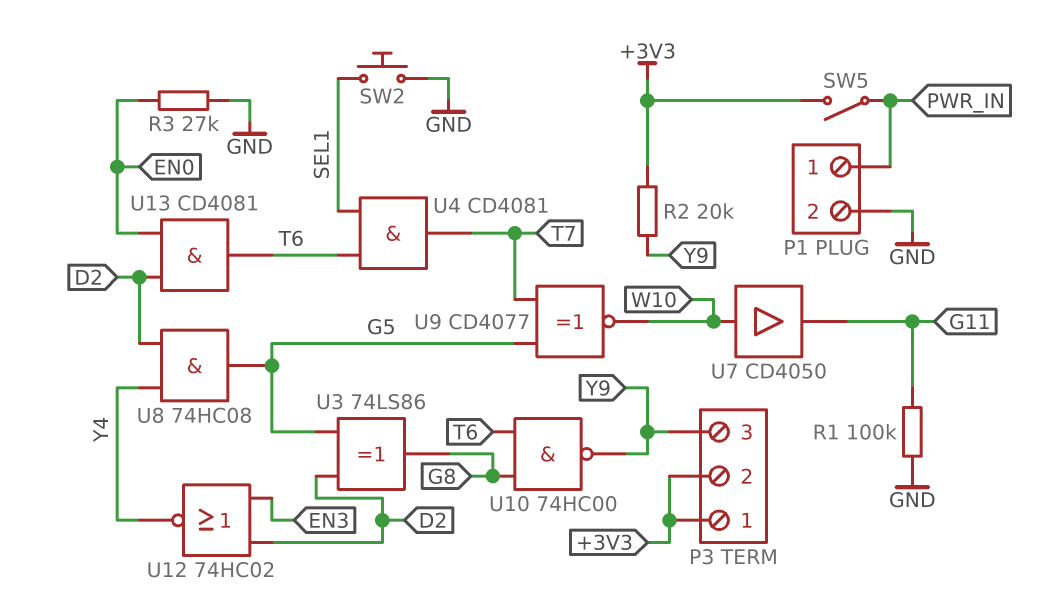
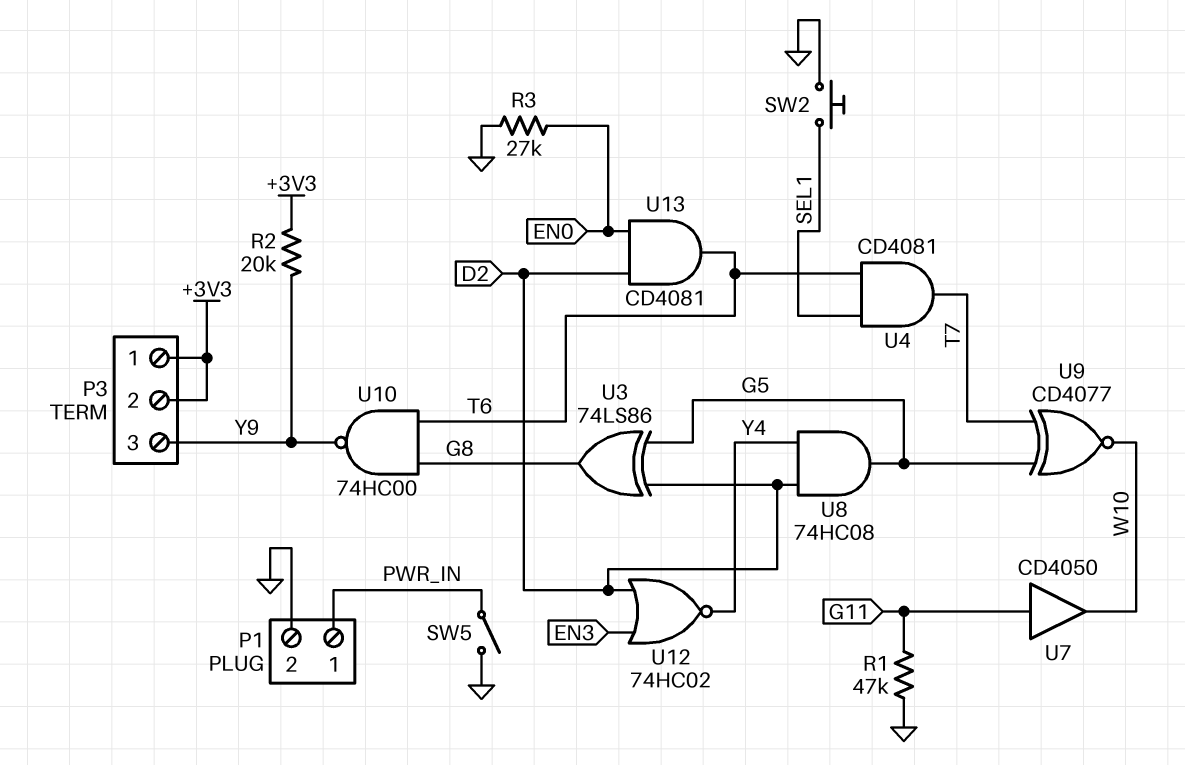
R1: 100k (G11, GND) -> 47k (G11, GND)
SW5: switch (+3V3, PWR_IN) -> switch (GND, PWR_IN)
U7: buffer CD4050 (in W10, out G11) -> buffer CD4050 (in G11, out W10)

